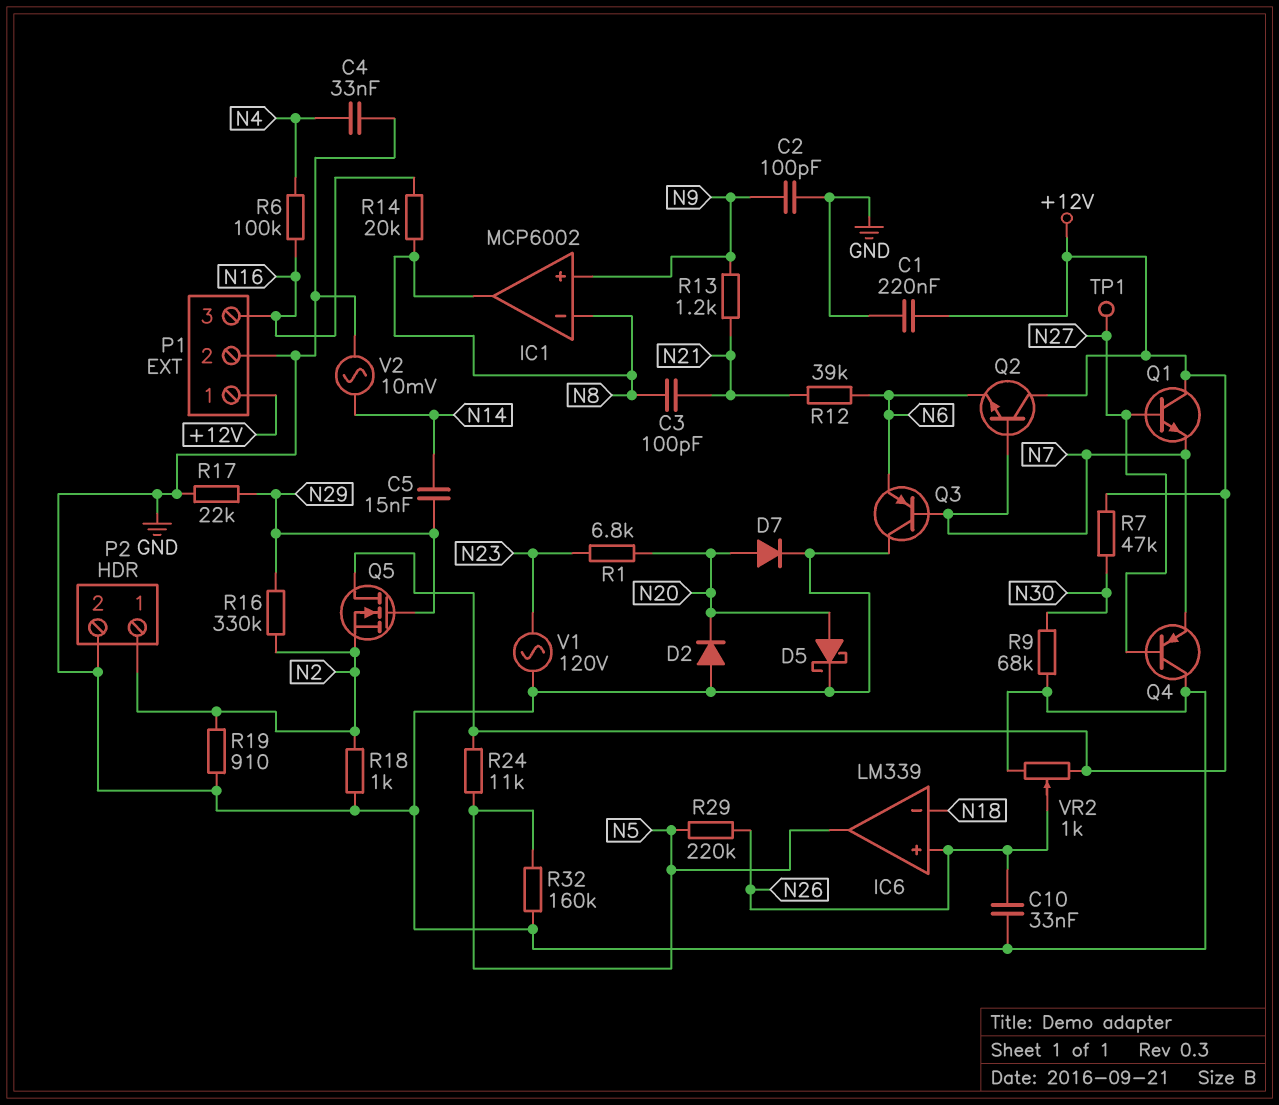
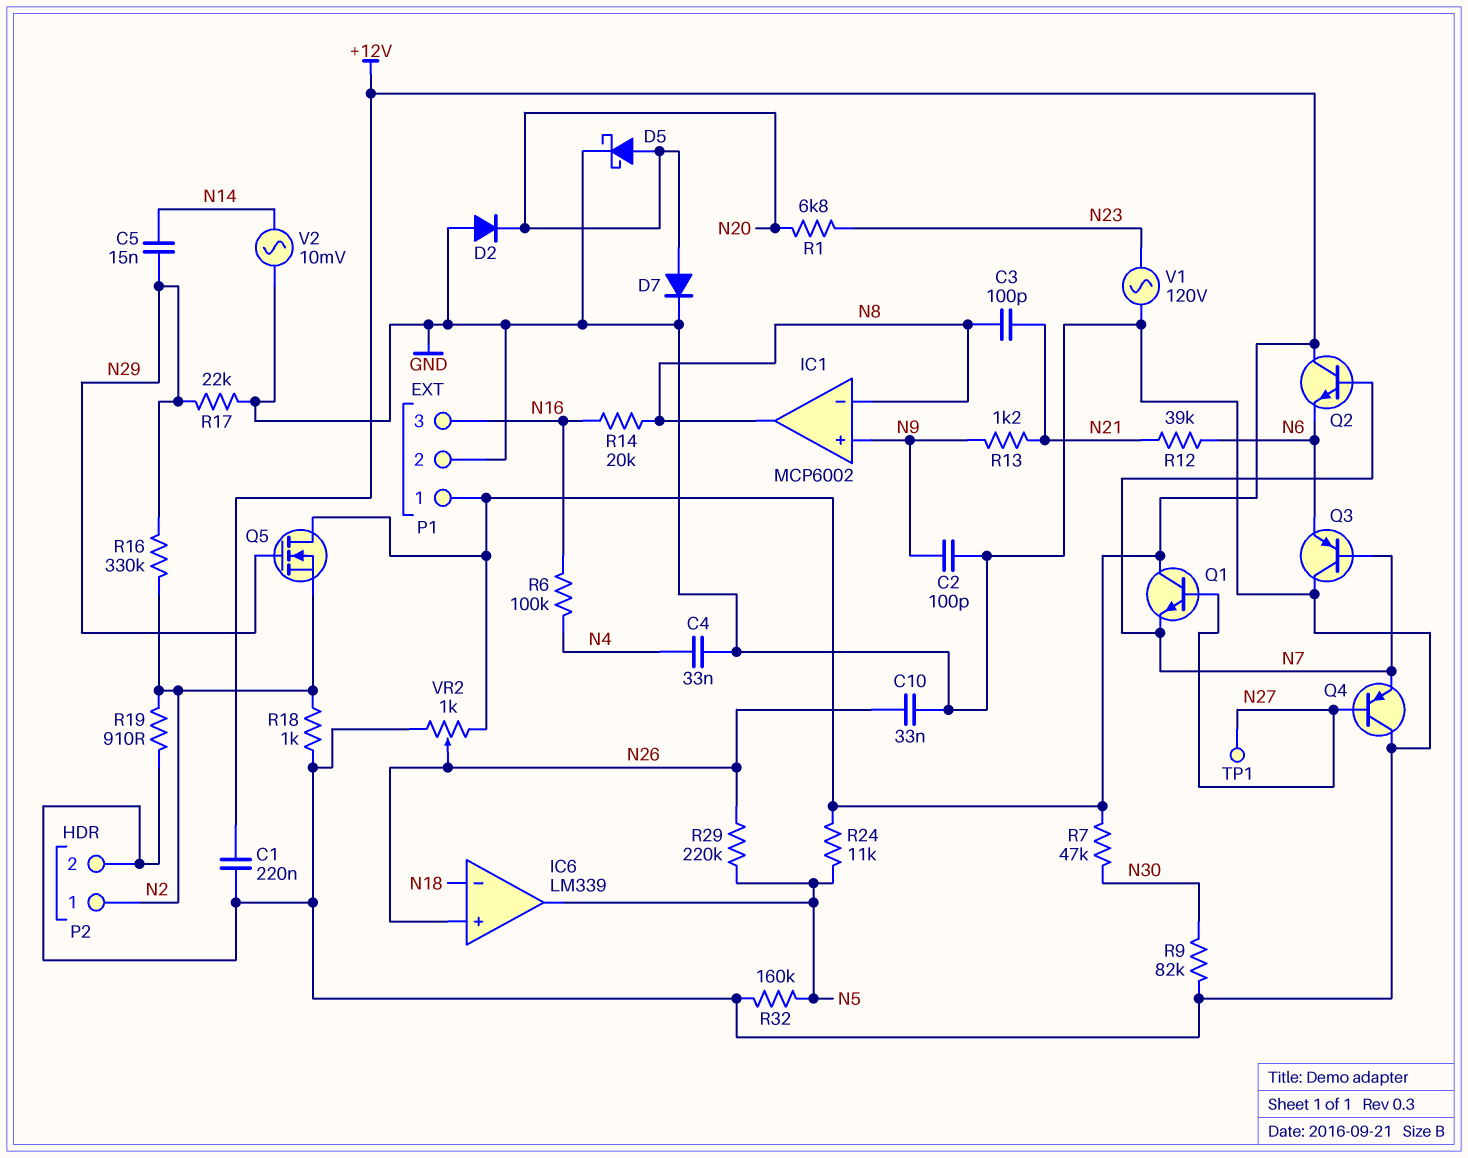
R9: 68k (GND, N30) -> 82k (GND, N30)

